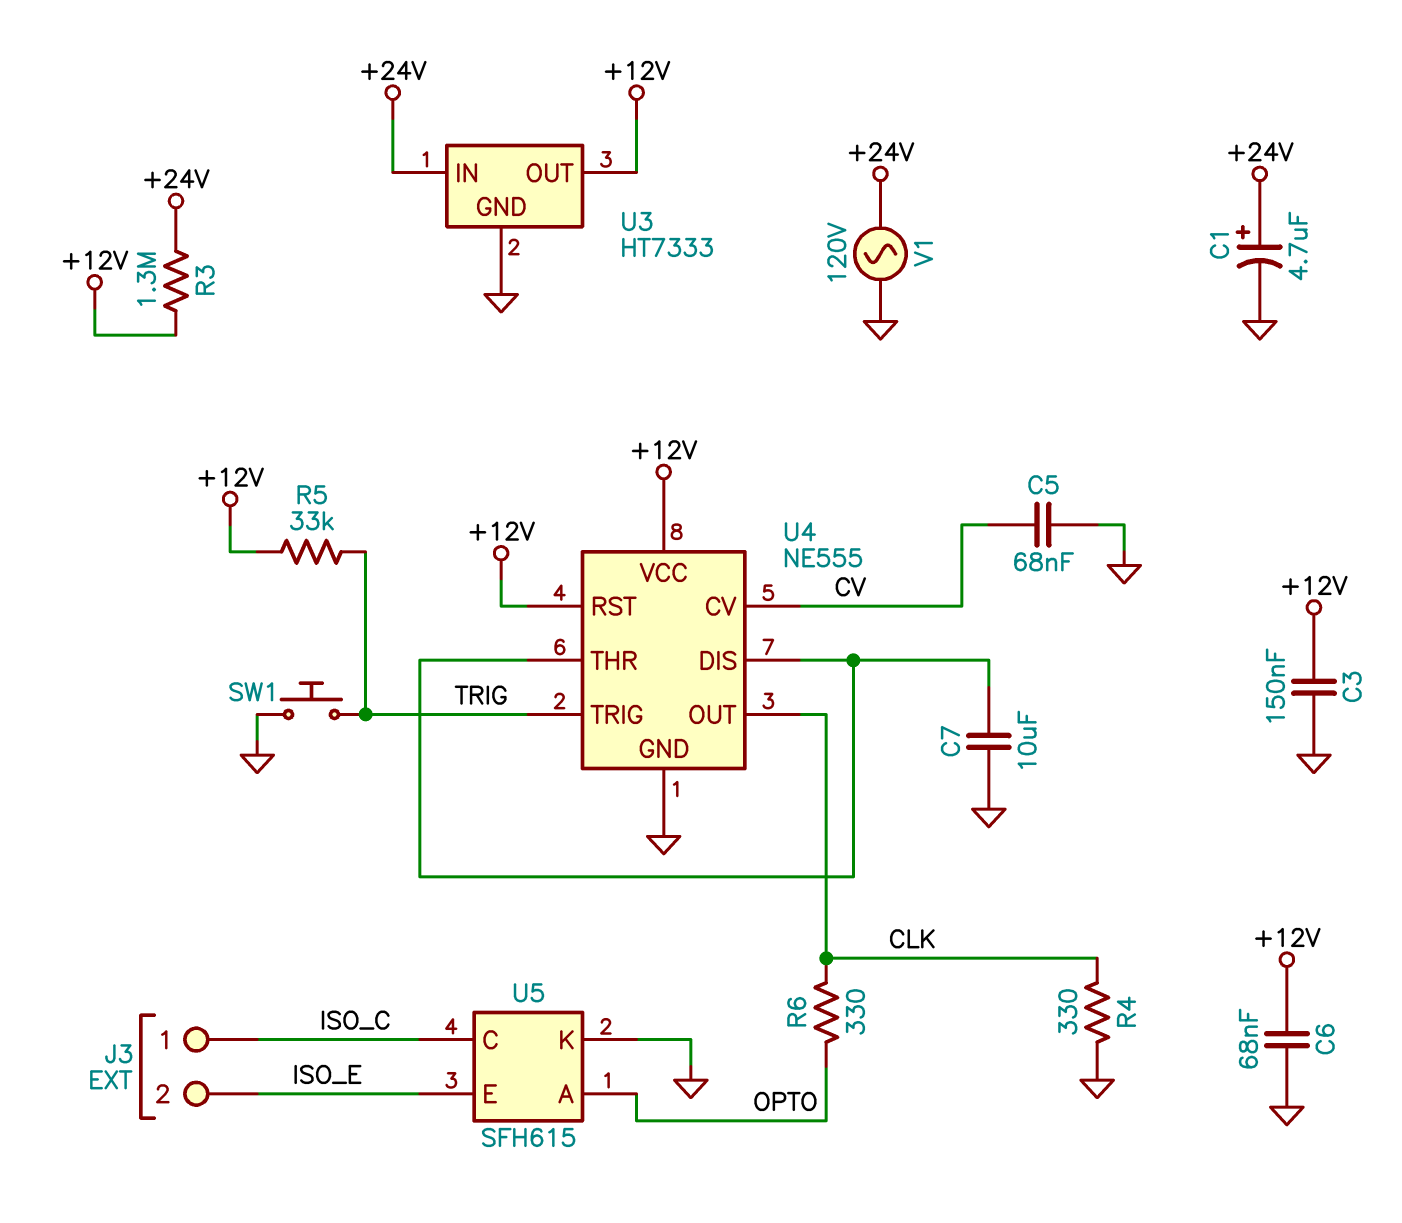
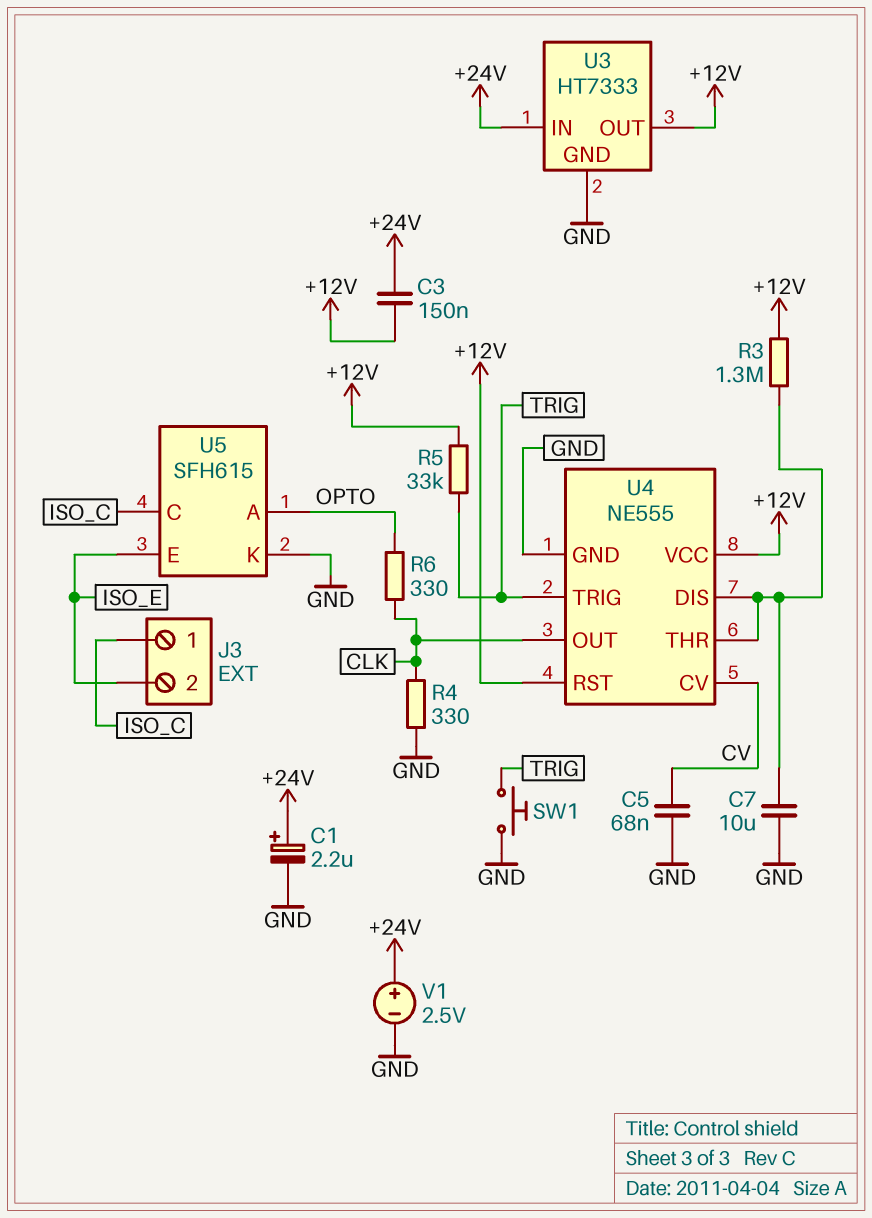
C1: 4.7uF (plus +24V, minus GND) -> 2.2uF (plus +24V, minus GND)
C3: 150nF (+12V, GND) -> 150nF (+12V, +24V)
C6: 68nF (+12V, GND) -> none
R3: 1.3M (+12V, +24V) -> 1.3M (+12V, U4/DIS)
V1: AC 120V (+24V, GND) -> 2.5V (plus +24V, minus GND)

